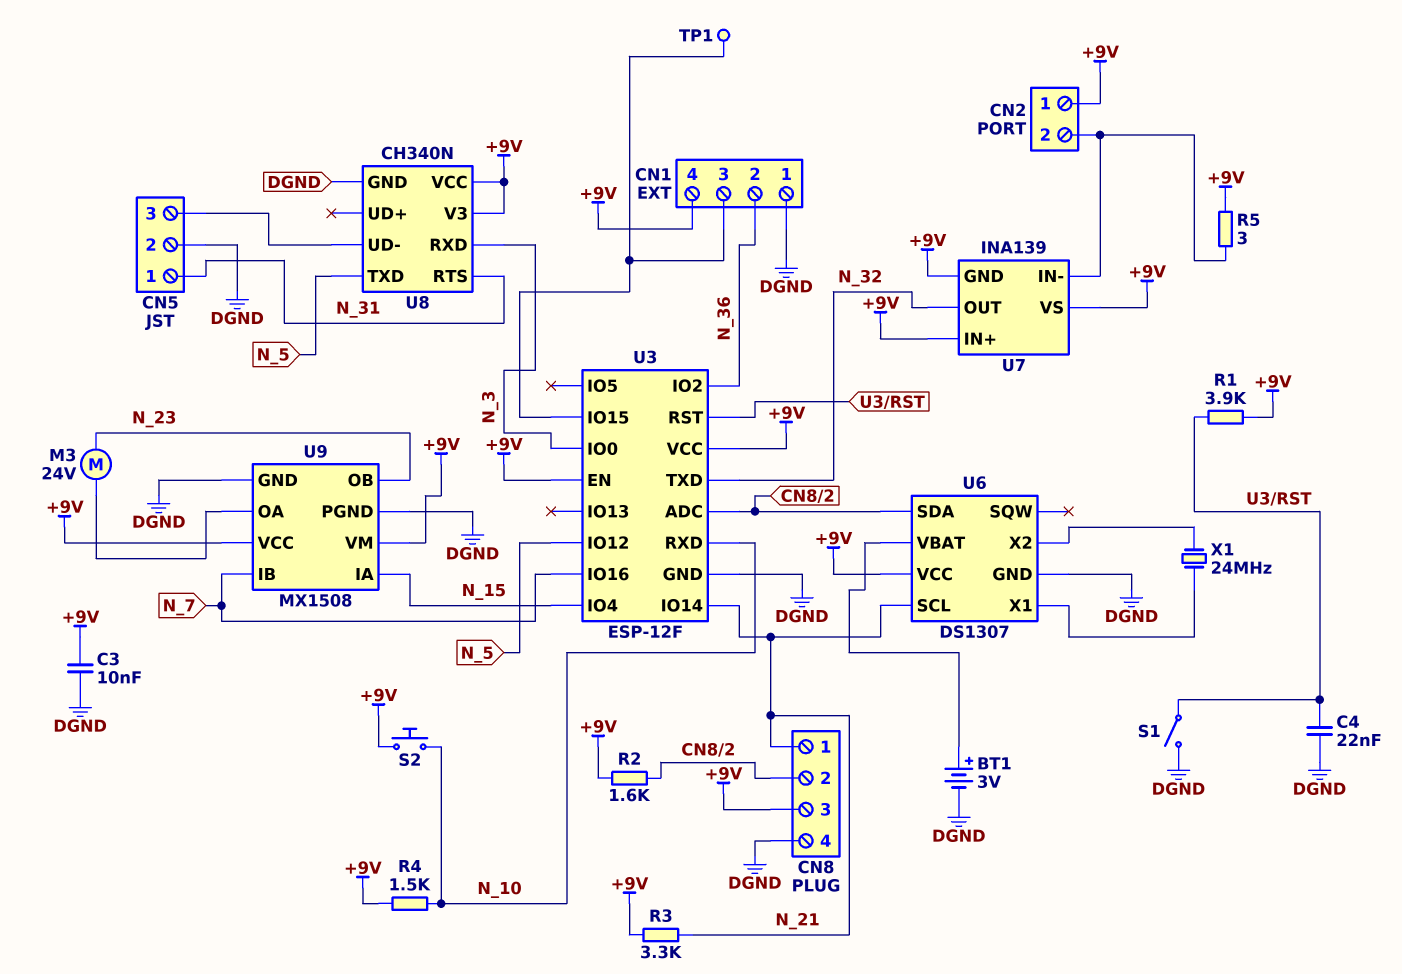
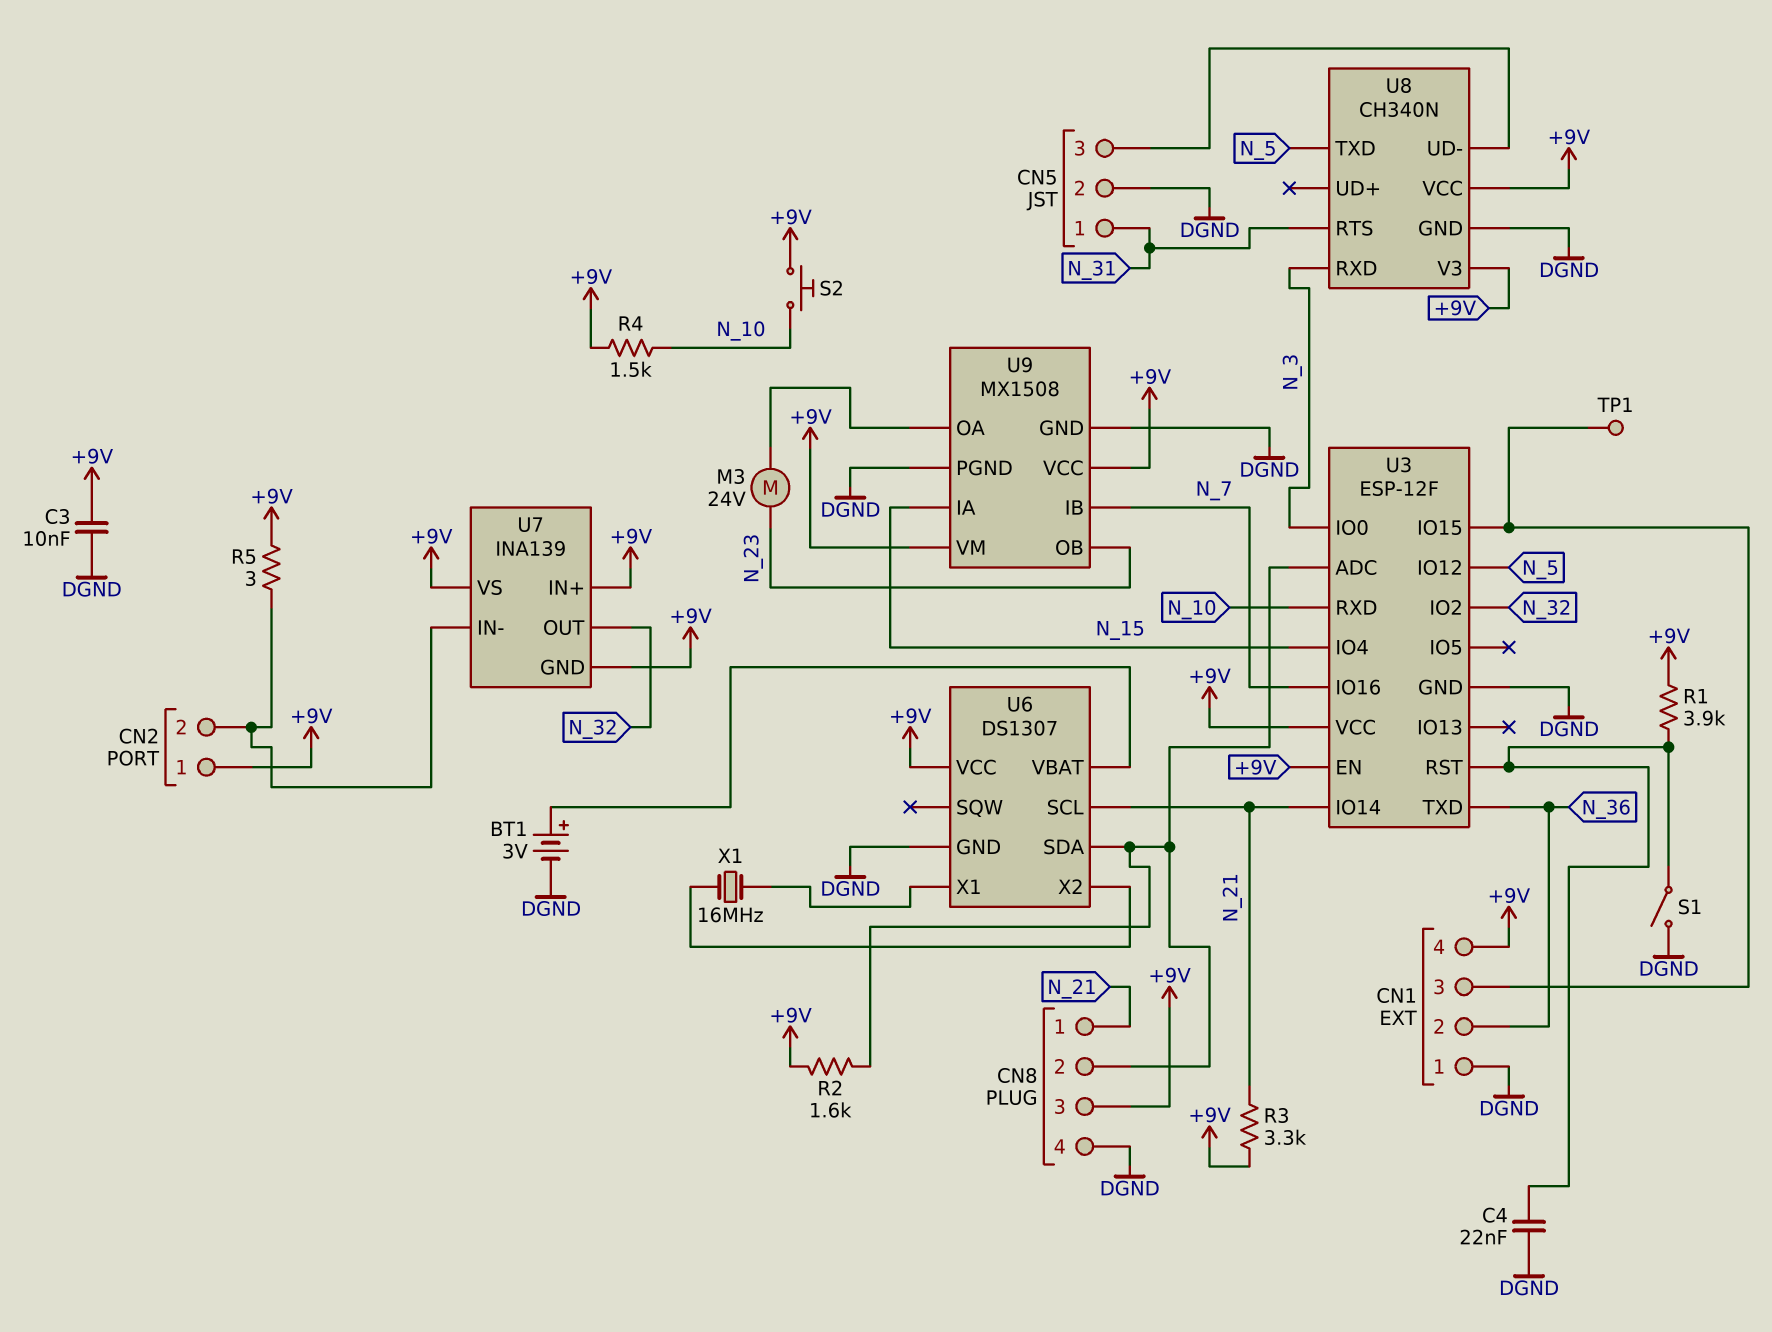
U3 pin IO2: N_36 -> N_32
U3 pin TXD: N_32 -> N_36
X1: 24MHz (U6/X1, U6/X2) -> 16MHz (U6/X1, U6/X2)

